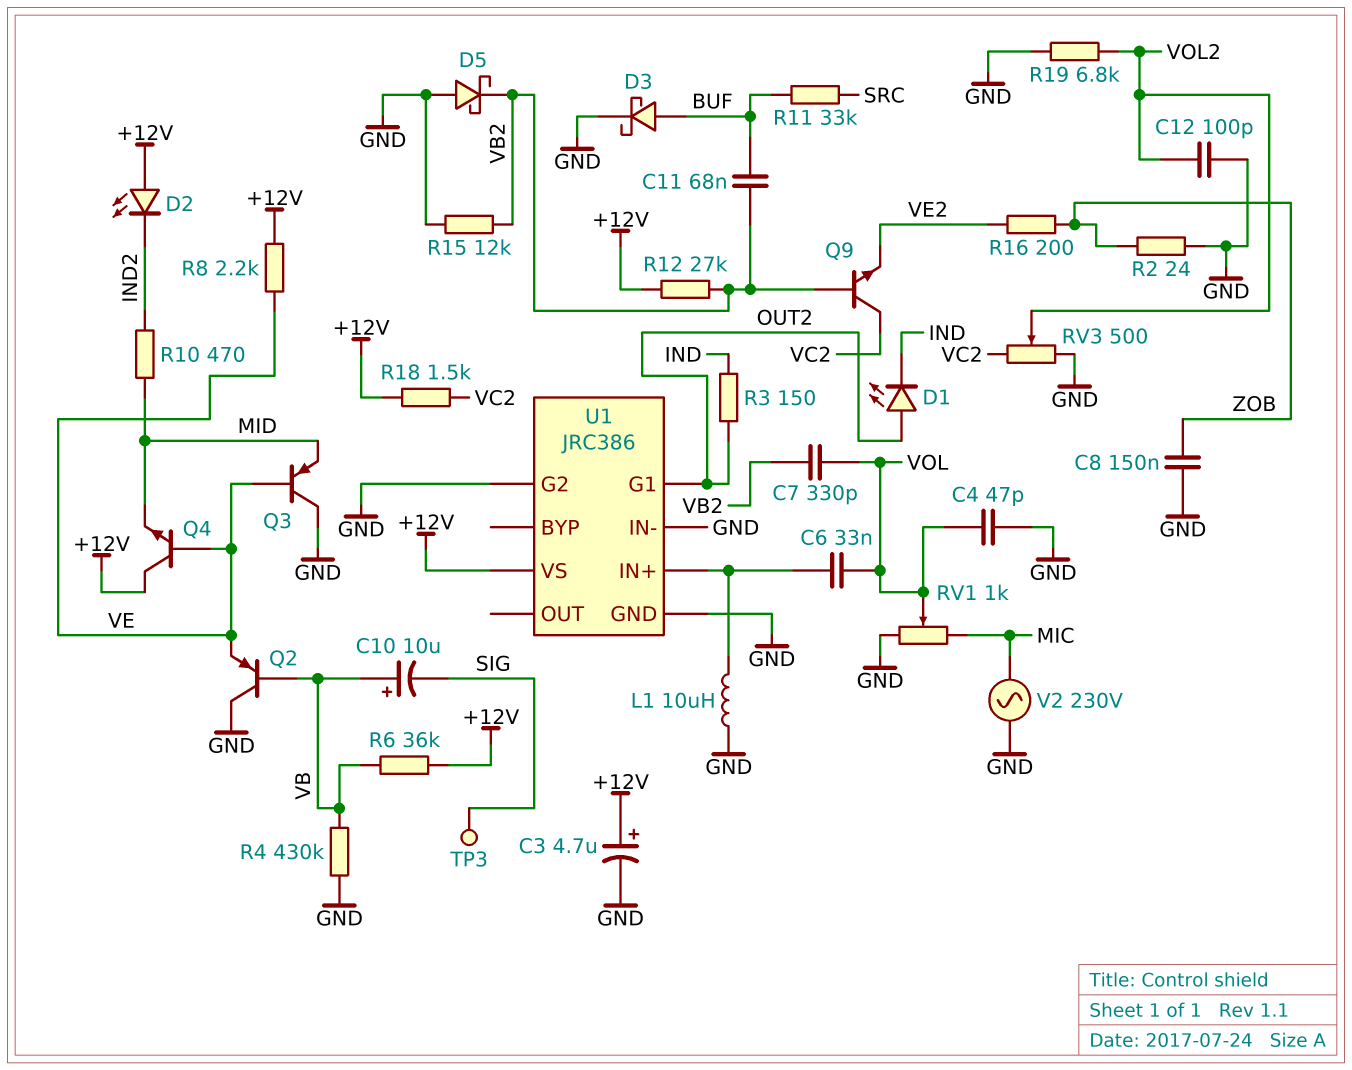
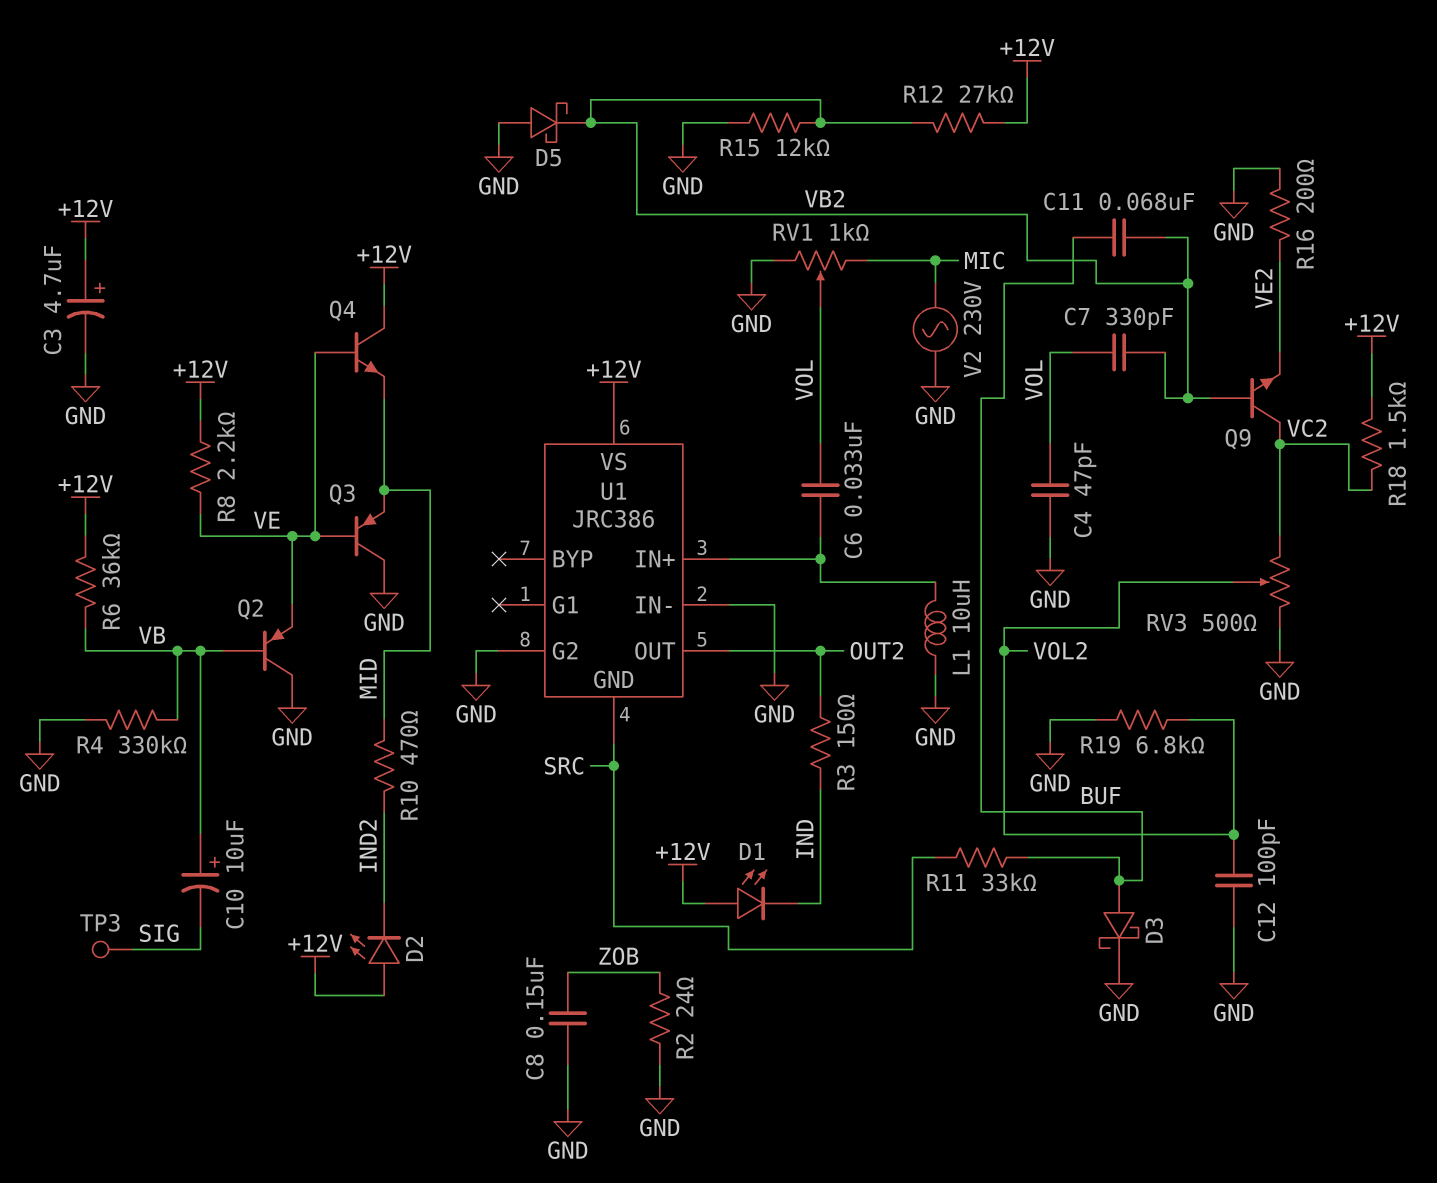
D1: LED (A OUT2, K IND) -> LED (A +12V, K IND)
R4: 430k (GND, VB) -> 330k (GND, VB)
R16: 200 (VE2, ZOB) -> 200 (GND, VE2)
U1 pin G1: OUT2 -> none
U1 pin GND: GND -> SRC
U1 pin OUT: none -> OUT2

